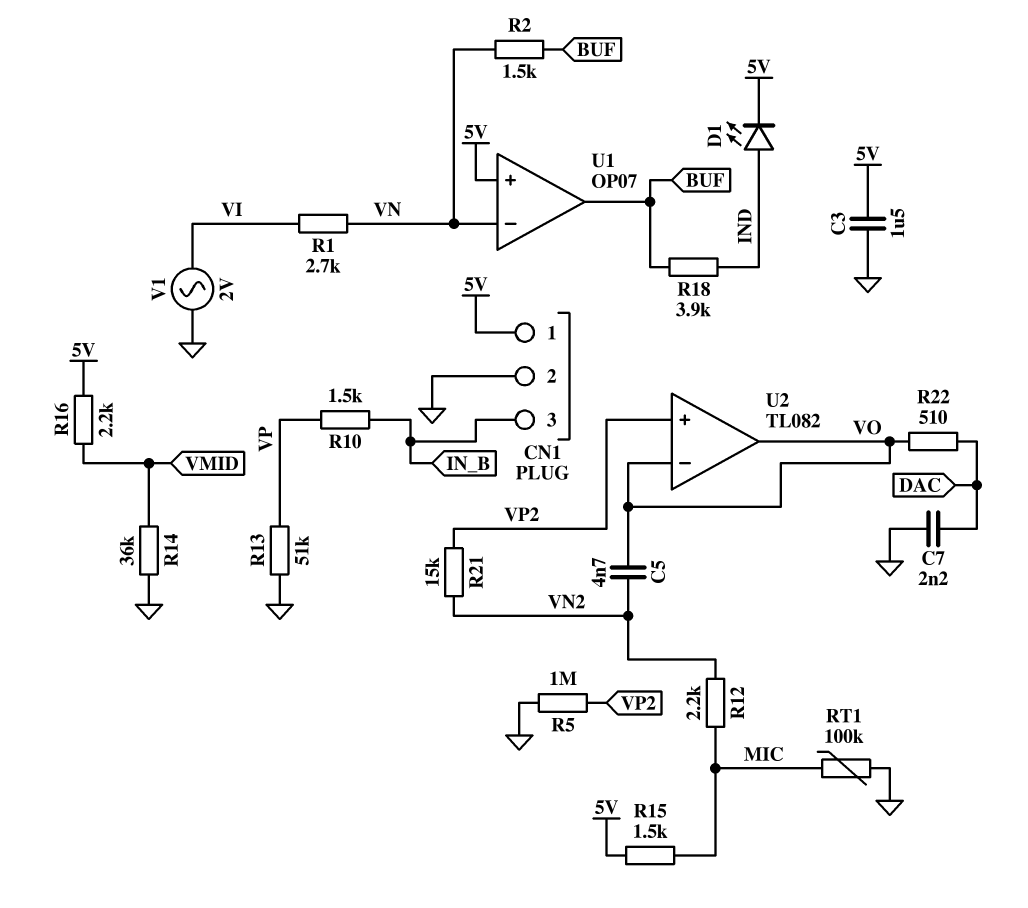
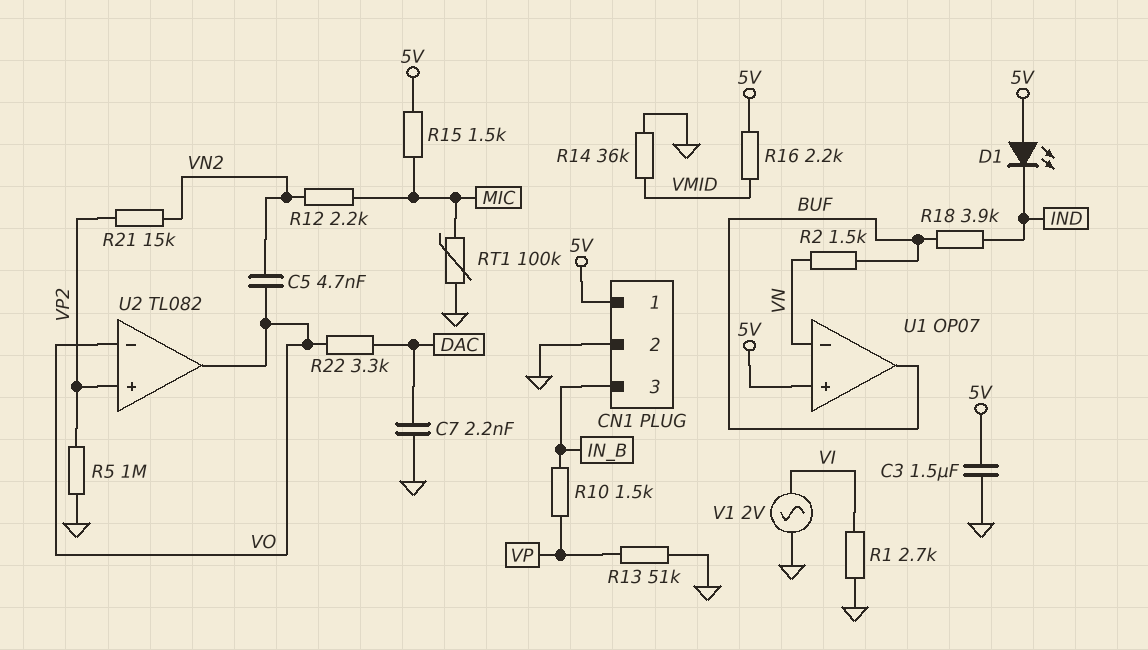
D1: LED (A IND, K 5V) -> LED (A 5V, K IND)
R1: 2.7k (VI, VN) -> 2.7k (GND, VI)
R22: 510 (DAC, VO) -> 3.3k (DAC, VO)

